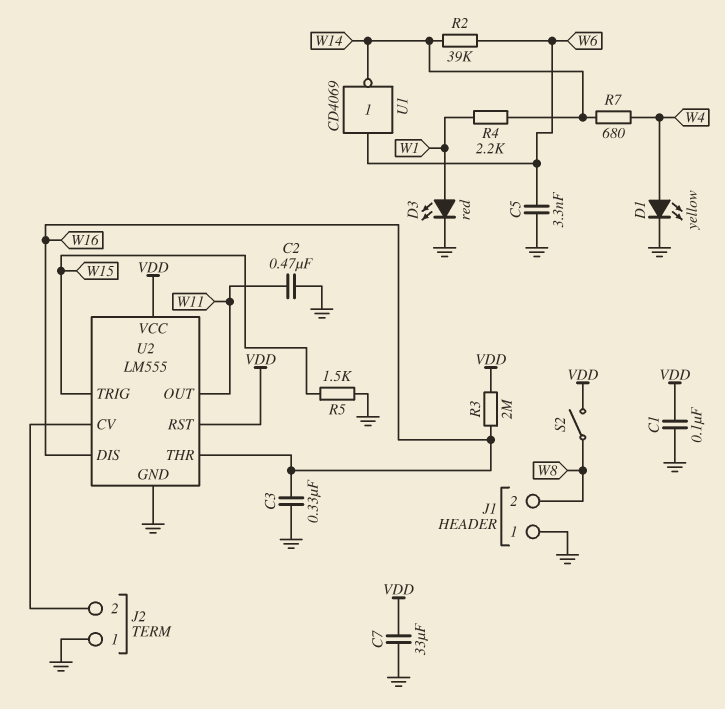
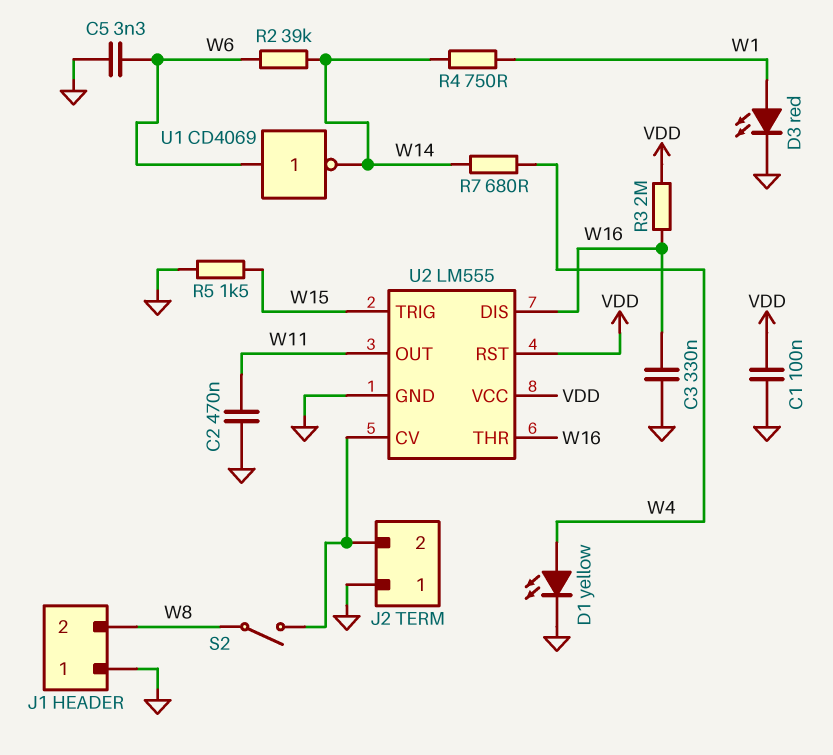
C7: 33uF (GND, VDD) -> none
R4: 2.2k (W1, W14) -> 750 (W1, W14)
S2: switch (VDD, W8) -> switch (J2/2, W8)

